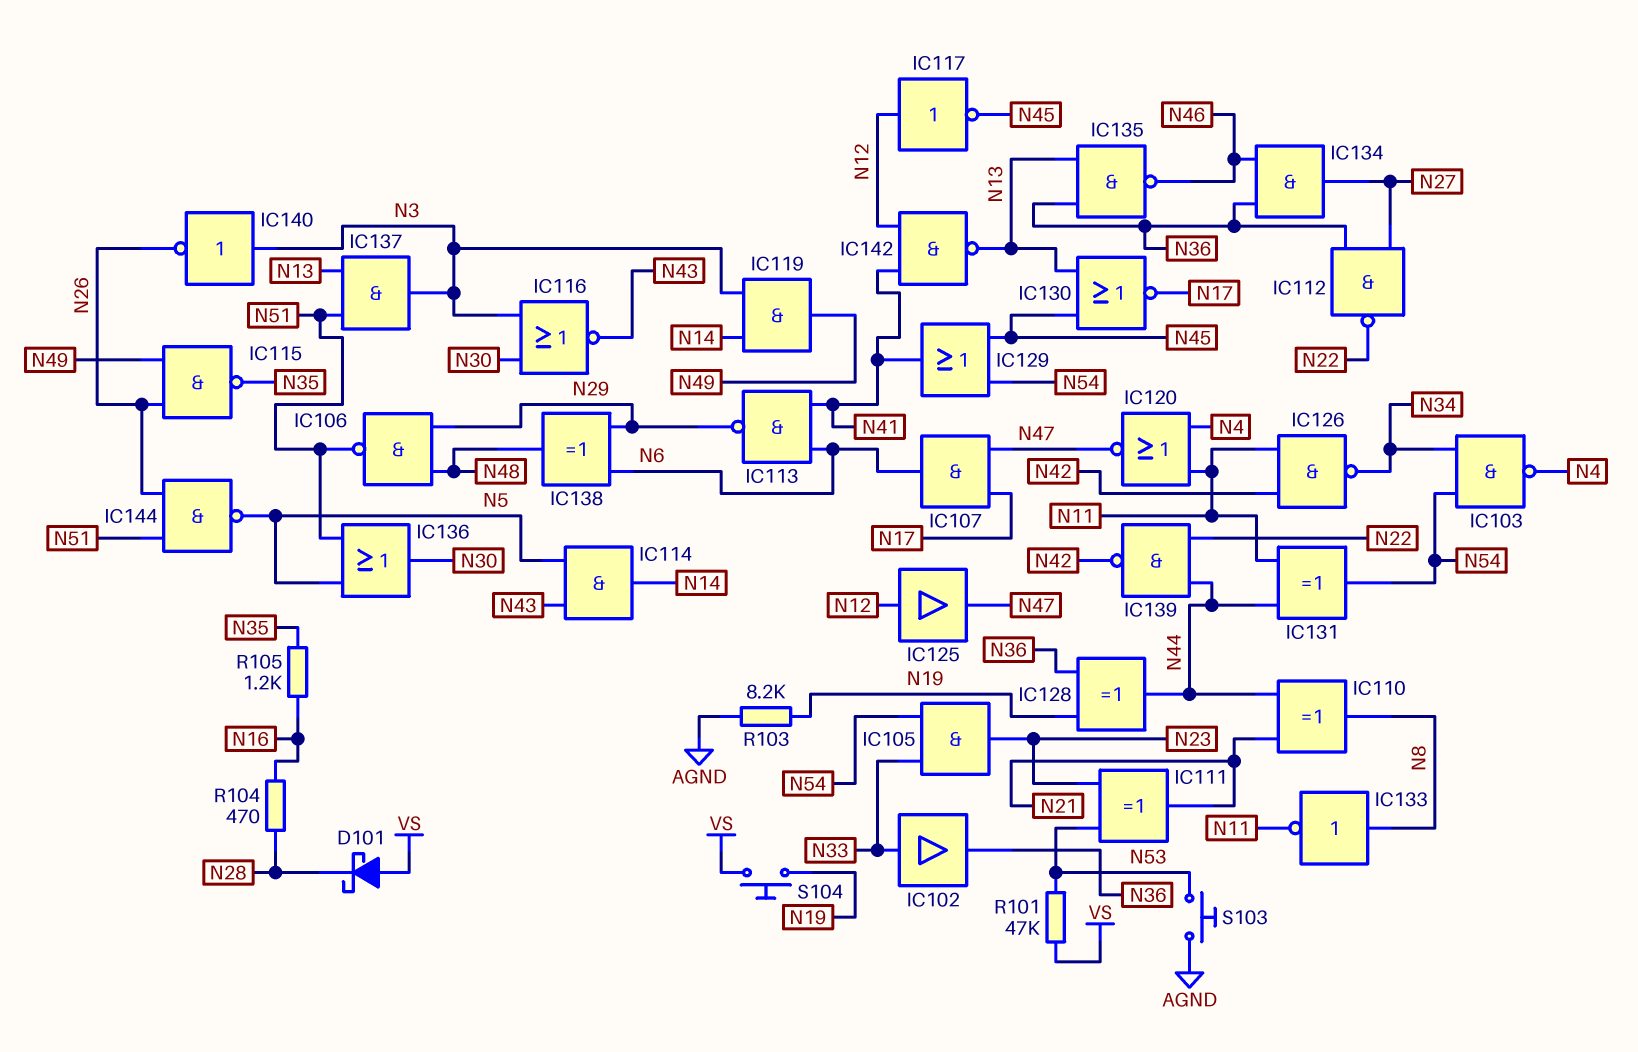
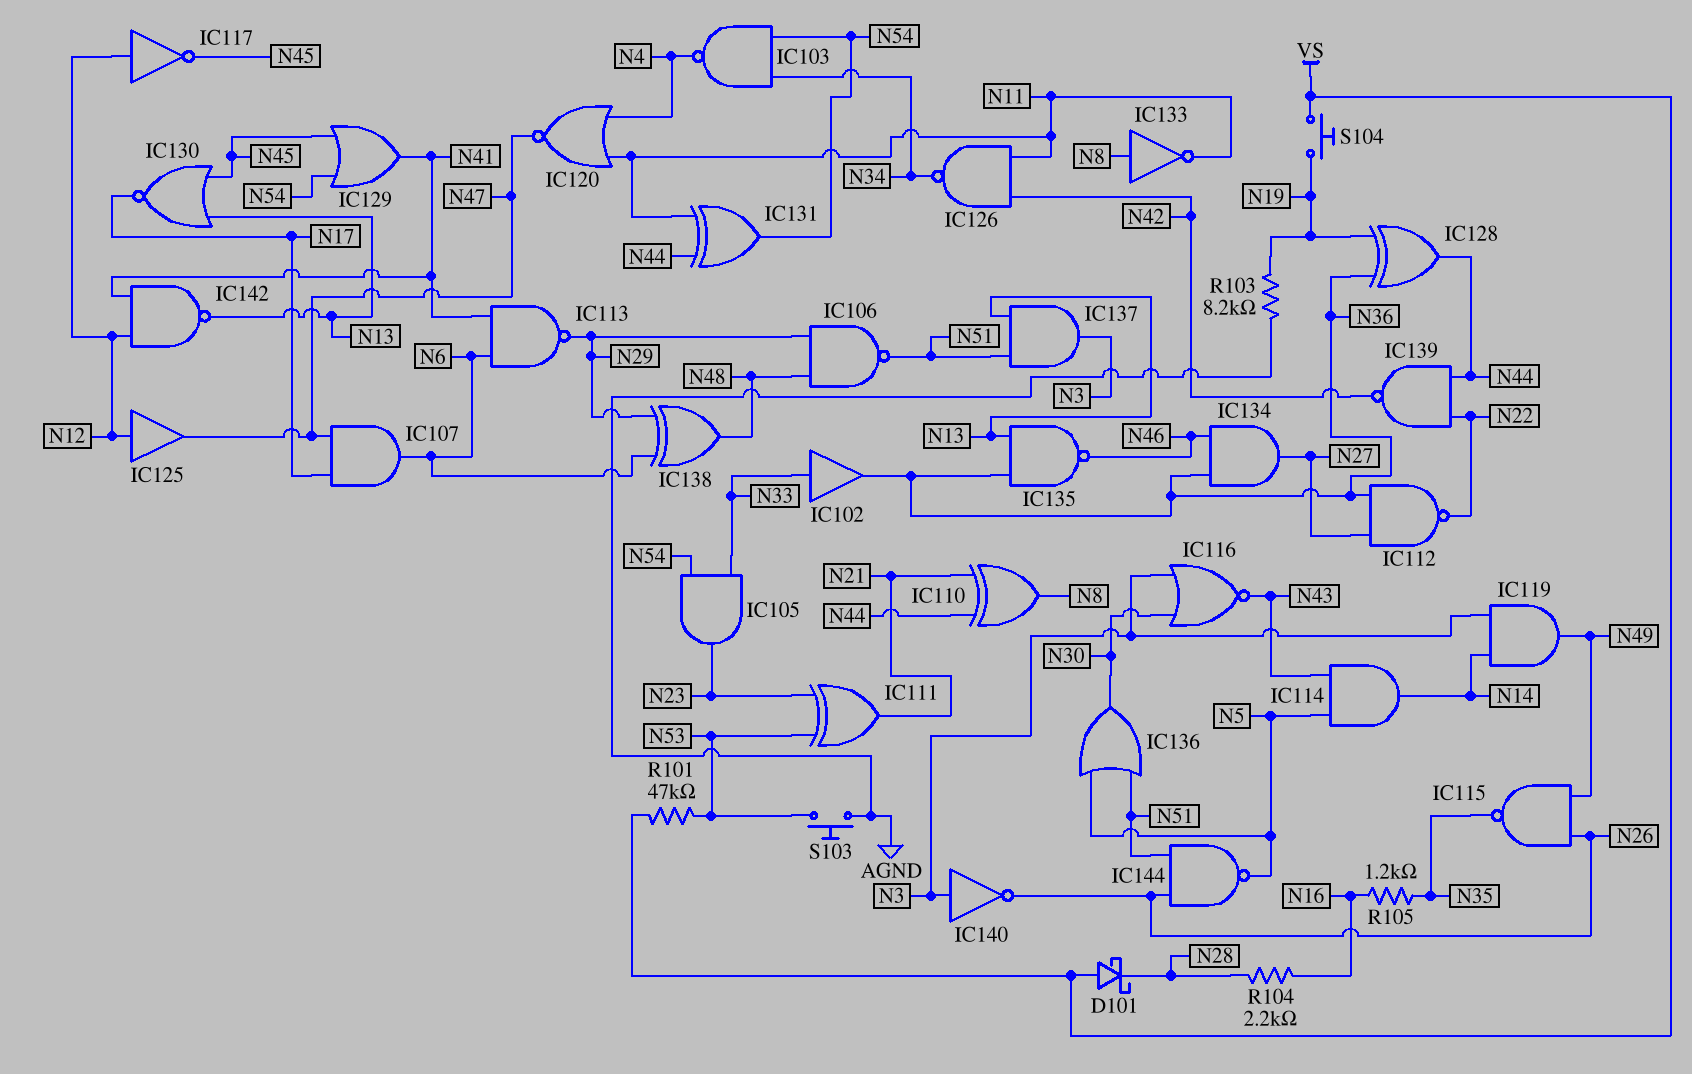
R104: 470 (N16, N28) -> 2.2k (N16, N28)

